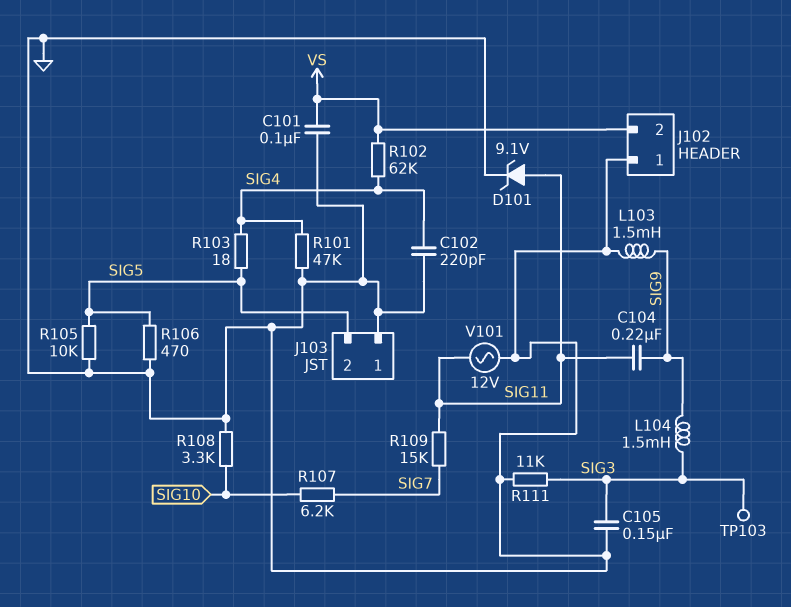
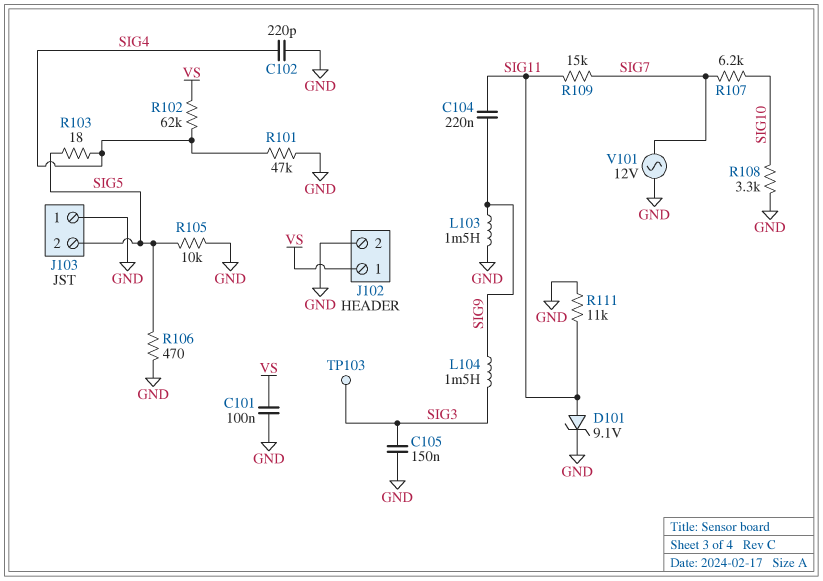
J102 pin 1: GND -> VS
J102 pin 2: VS -> GND
R111: 11k (GND, SIG3) -> 11k (GND, SIG11)
V101: AC 12V (GND, SIG11) -> AC 12V (GND, SIG7)

